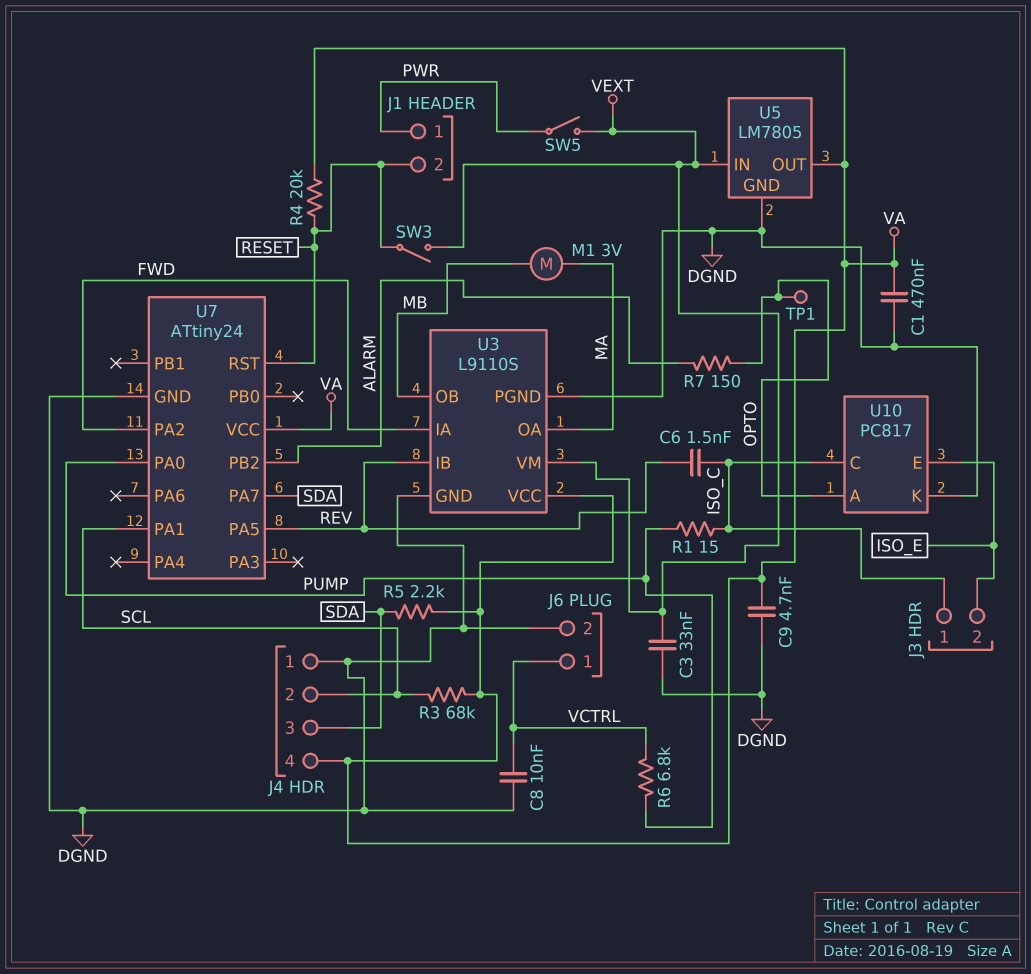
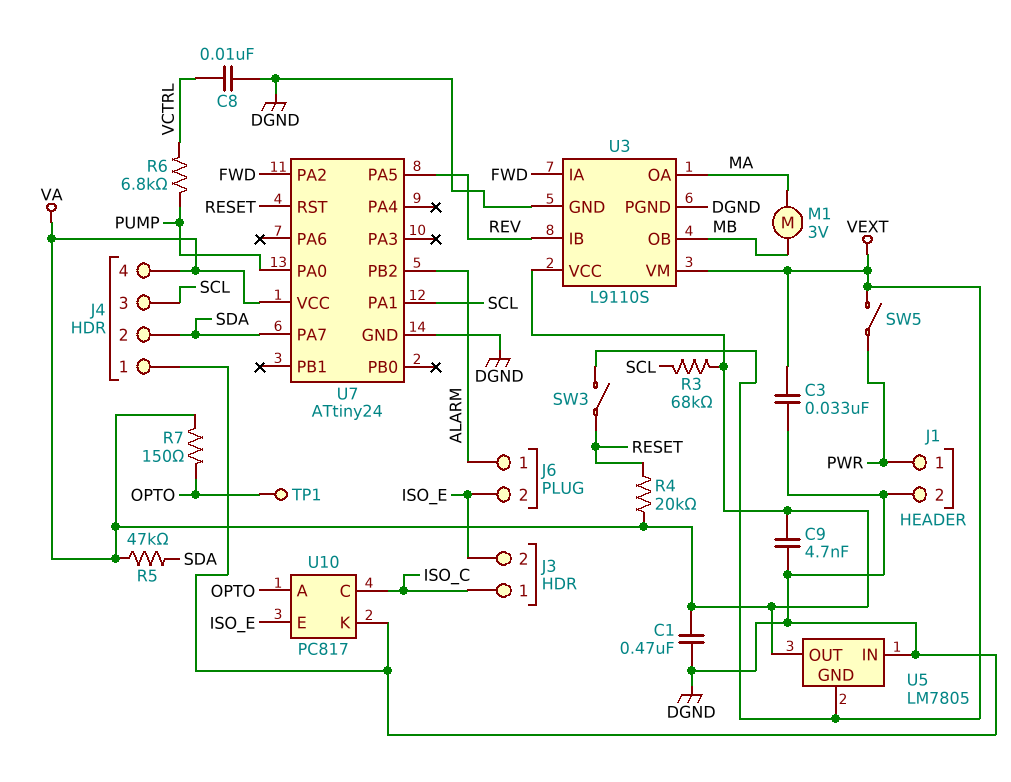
C6: 1.5nF (ISO_C, REV) -> none
J1 pin 2: RESET -> DGND
J4 pin 2: SCL -> SDA
J4 pin 3: SDA -> SCL
J6 pin 1: VCTRL -> ALARM
J6 pin 2: DGND -> ISO_E
R1: 15 (ISO_C, PUMP) -> none
R5: 2.2k (SDA, VA) -> 47k (SDA, VA)
R7: 150 (ALARM, OPTO) -> 150 (OPTO, VA)
U5 pin GND: DGND -> VEXT
U5 pin IN: VEXT -> DGND

